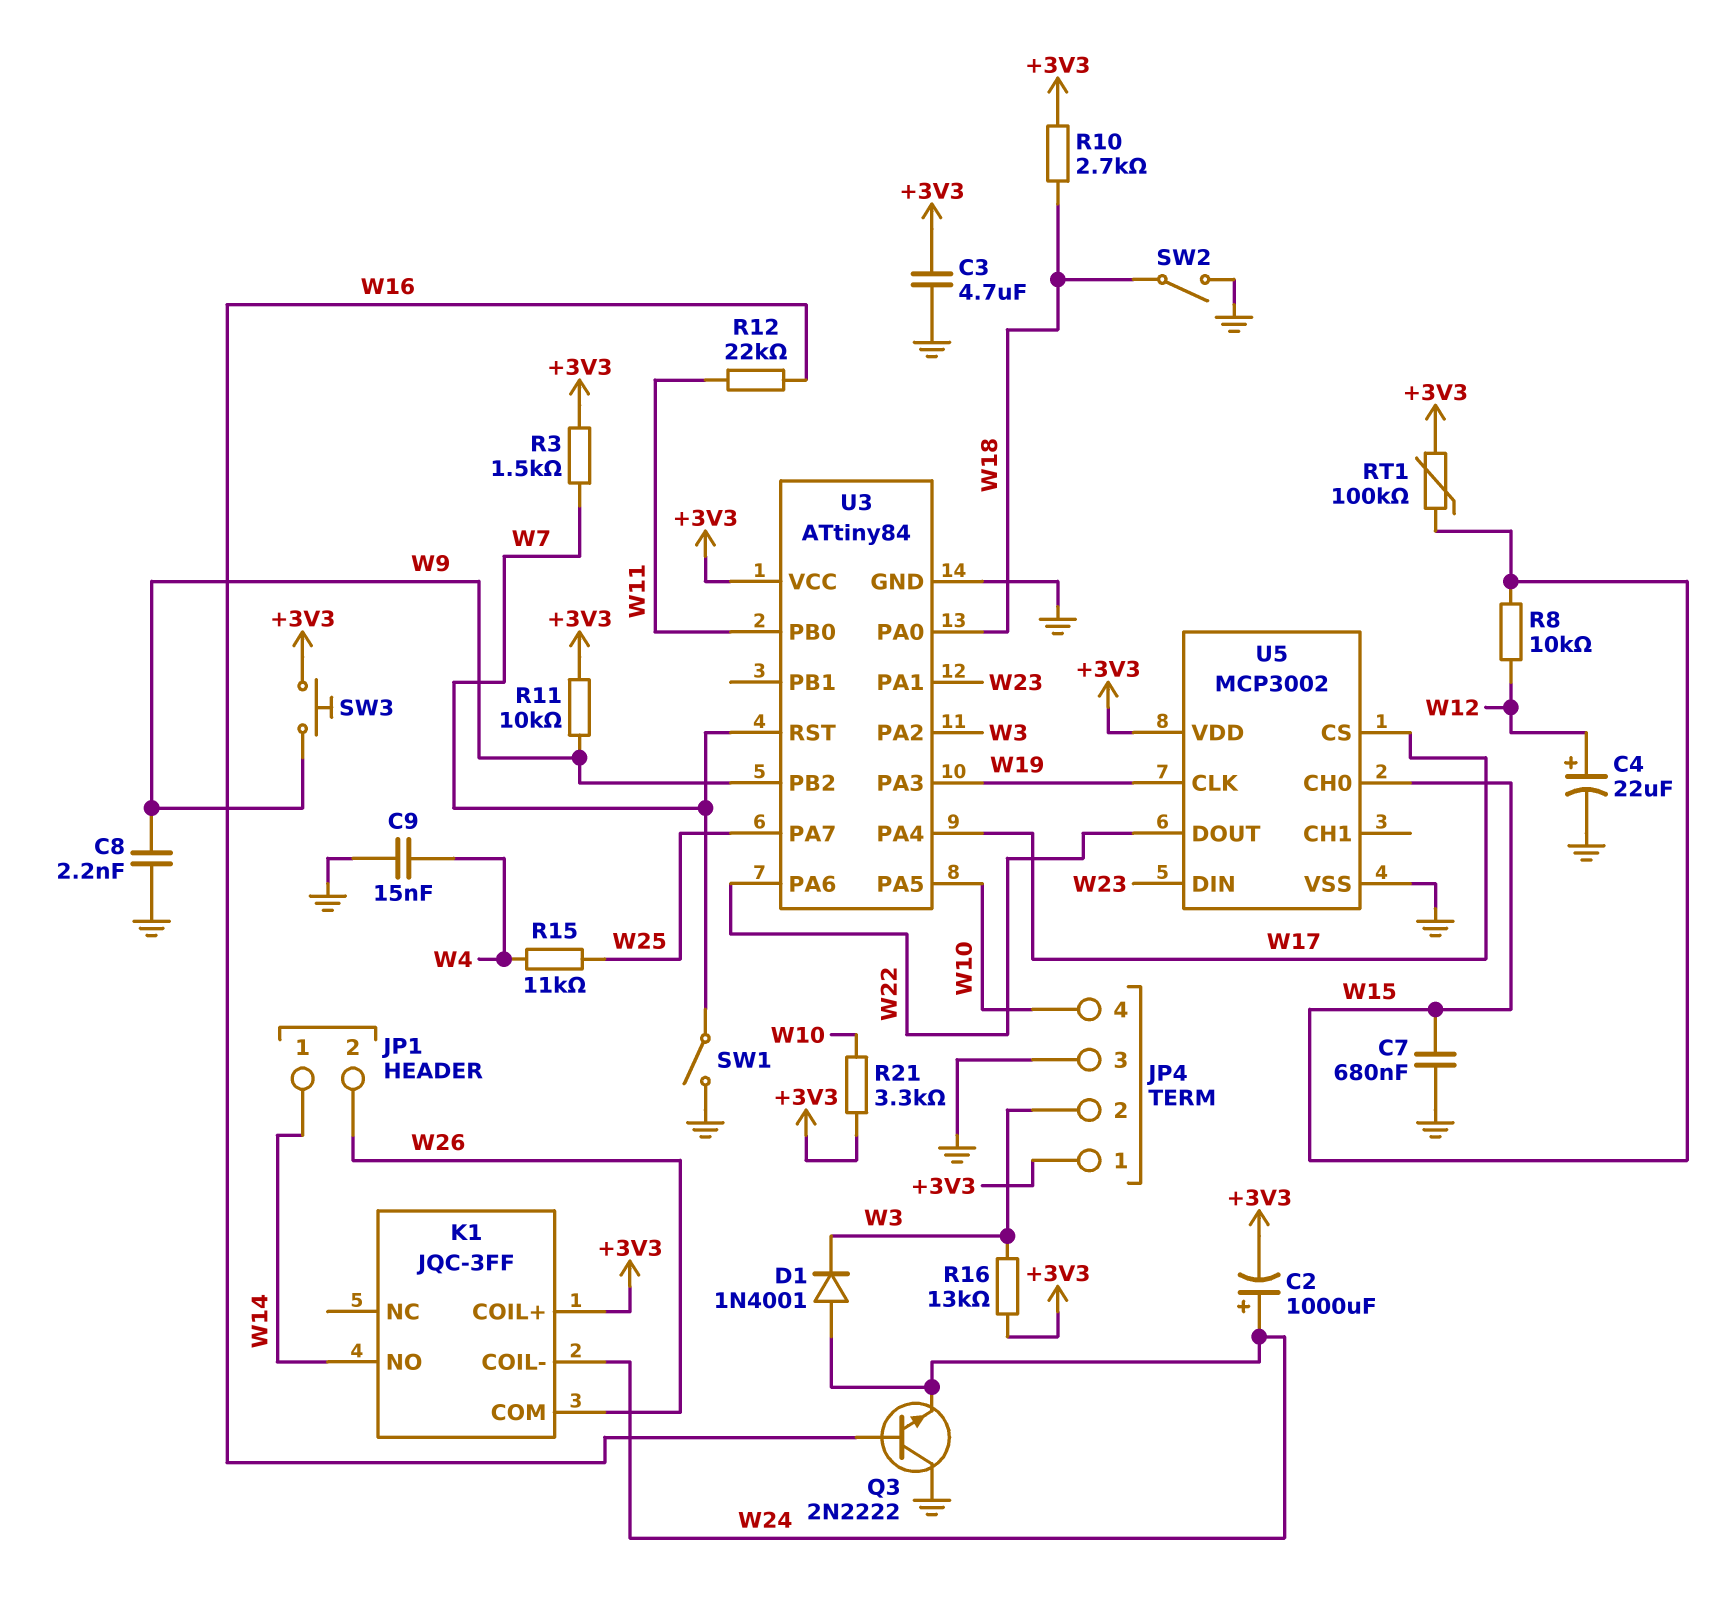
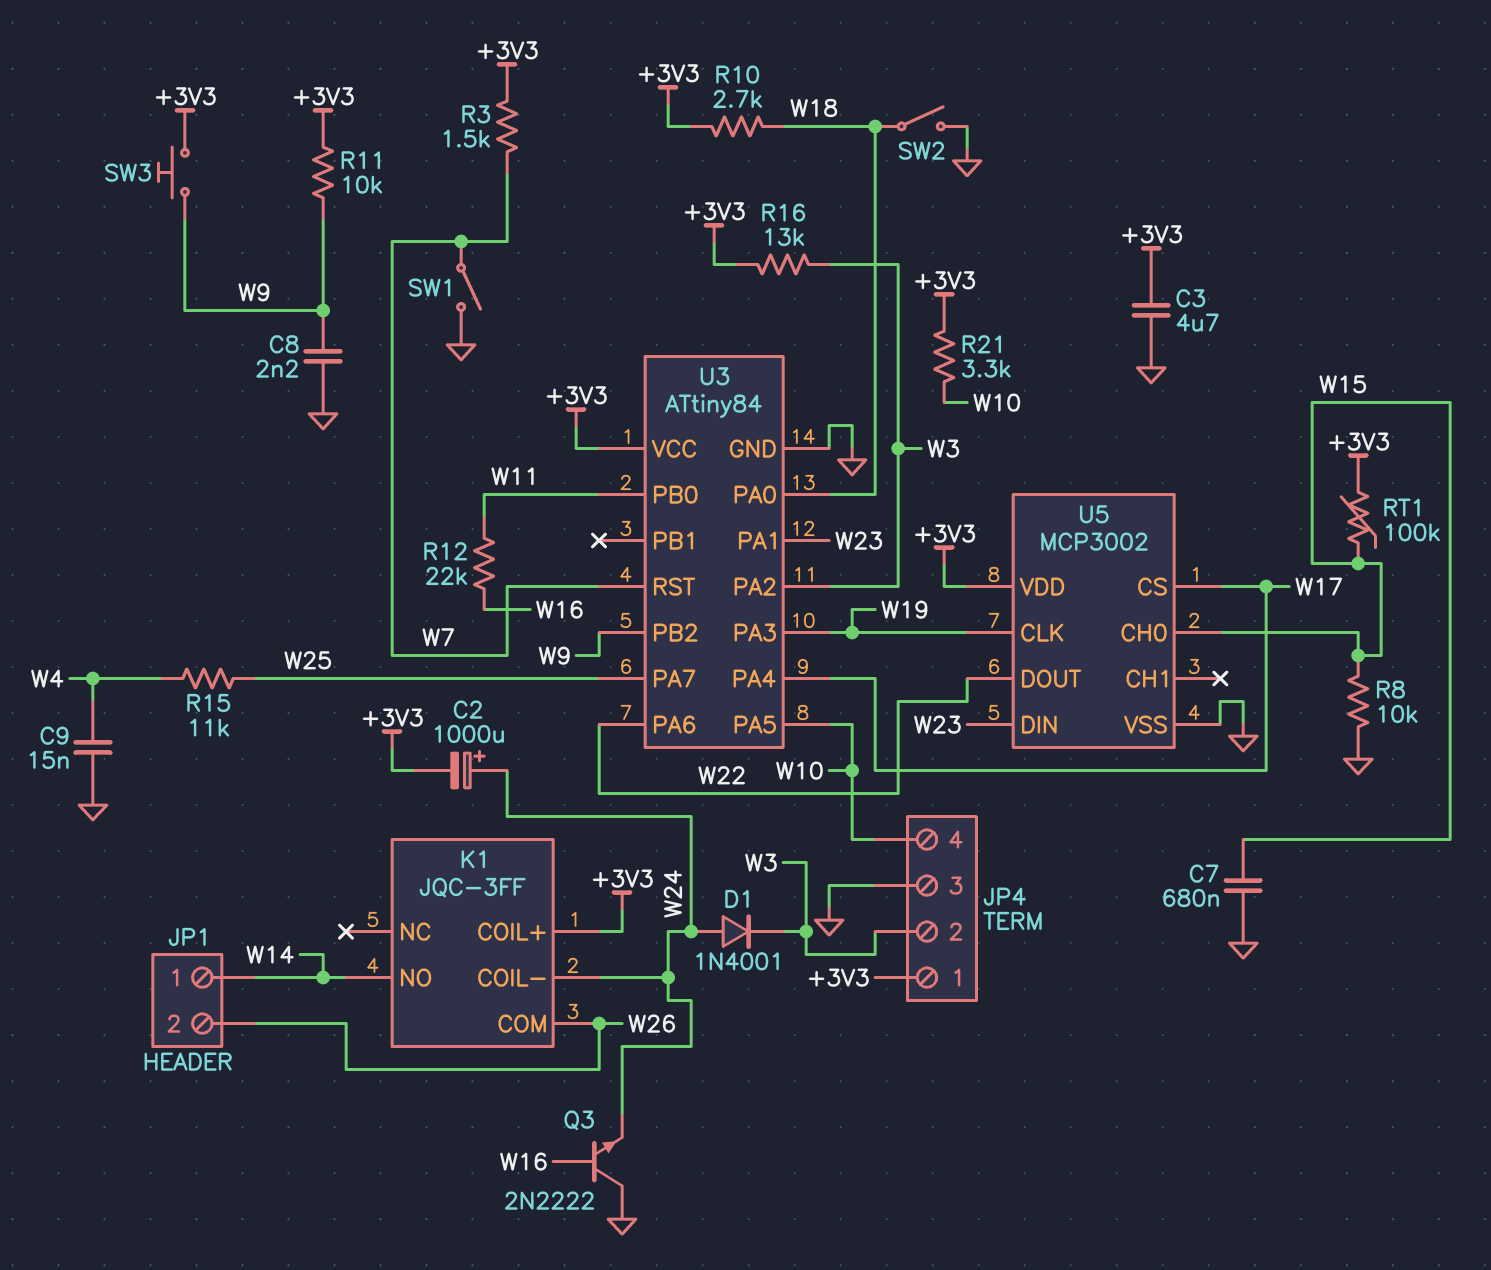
C4: 22uF (plus W12, minus GND) -> none
R8: 10k (W12, W15) -> 10k (GND, W15)

